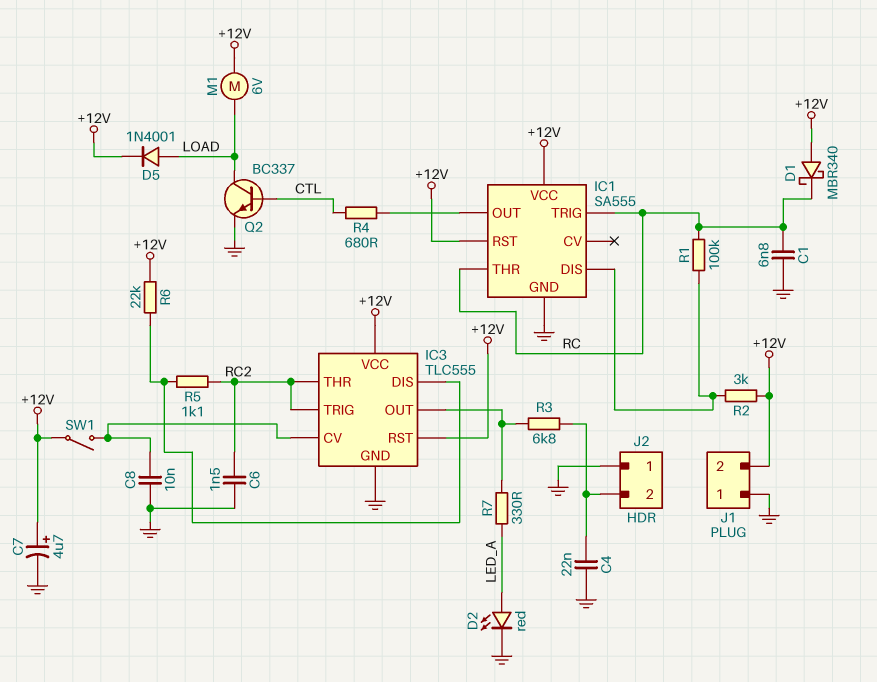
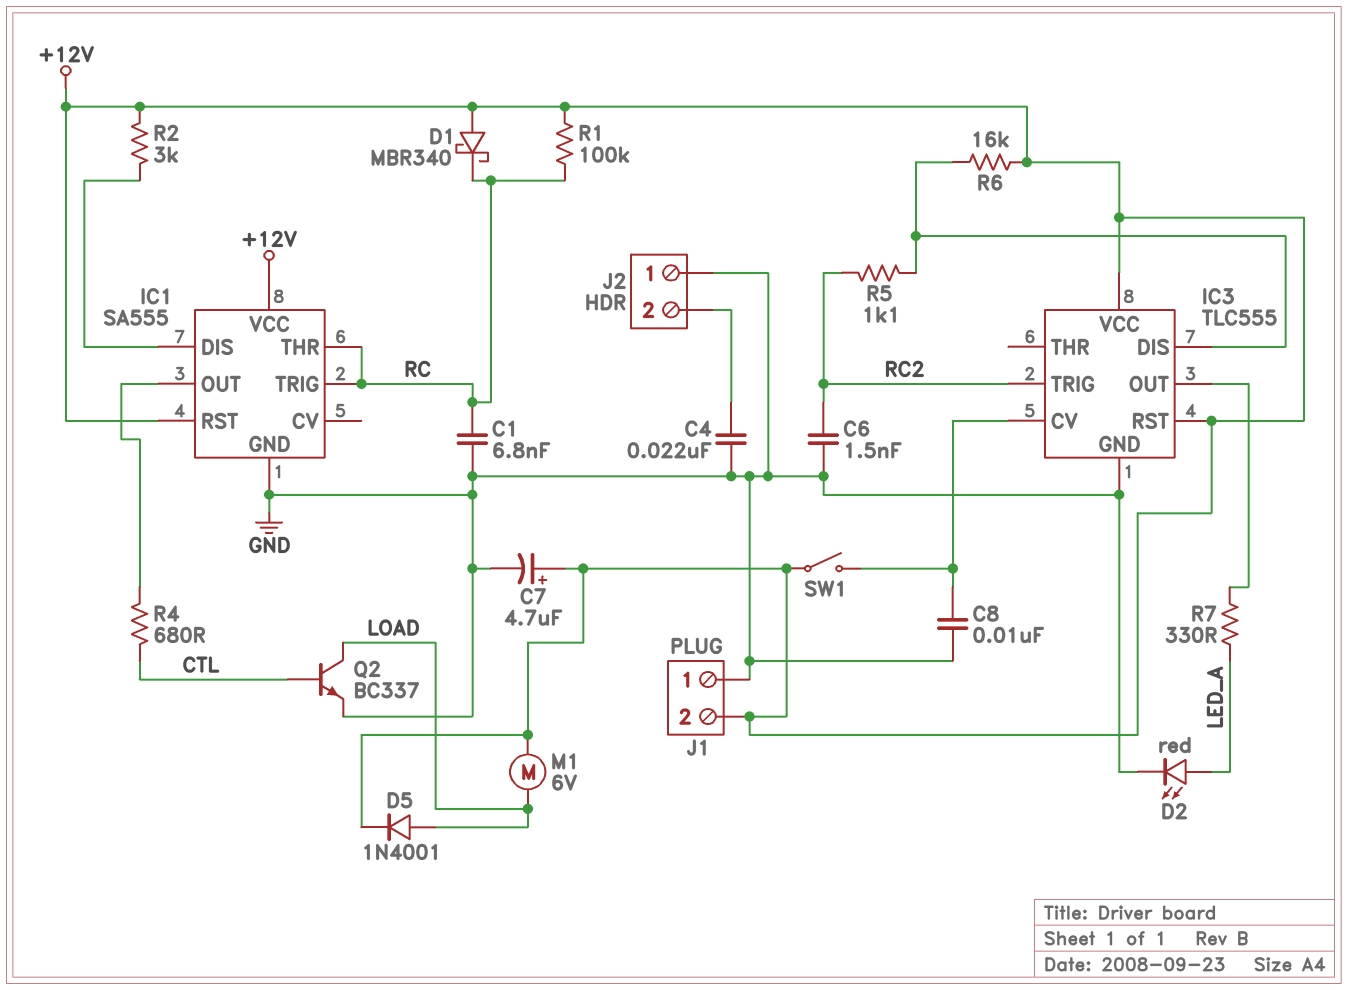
IC3 pin THR: RC2 -> none
R1: 100k (IC1/DIS, RC) -> 100k (+12V, RC)
R3: 6.8k (IC3/OUT, J2/2) -> none
R6: 22k (+12V, IC3/DIS) -> 16k (+12V, IC3/DIS)

